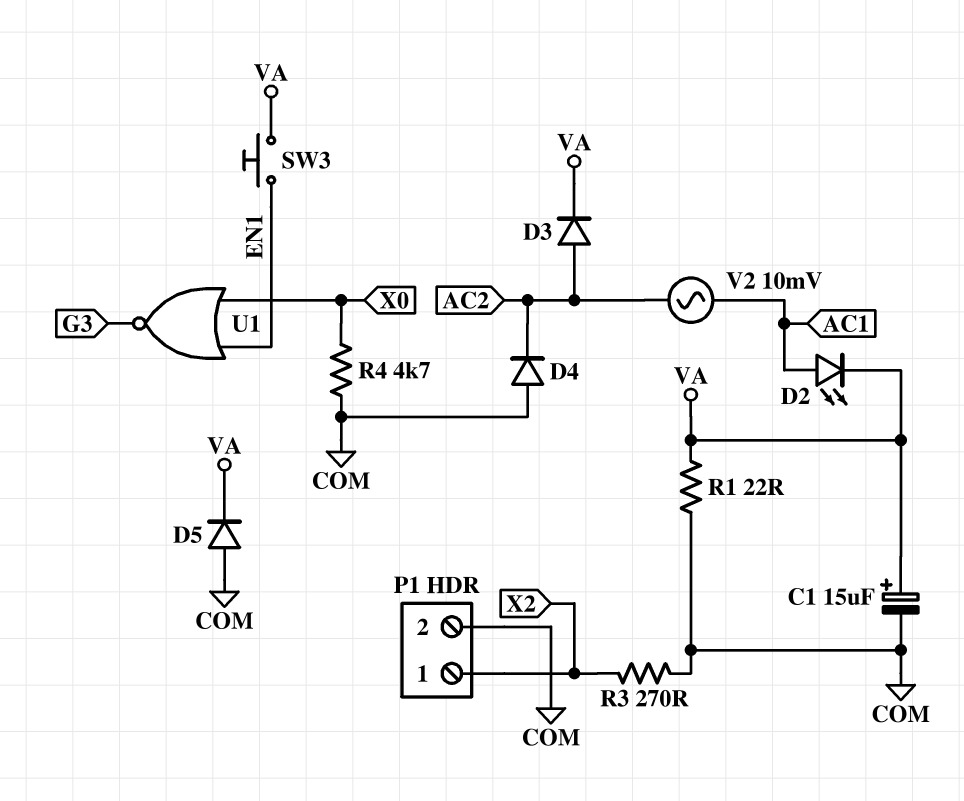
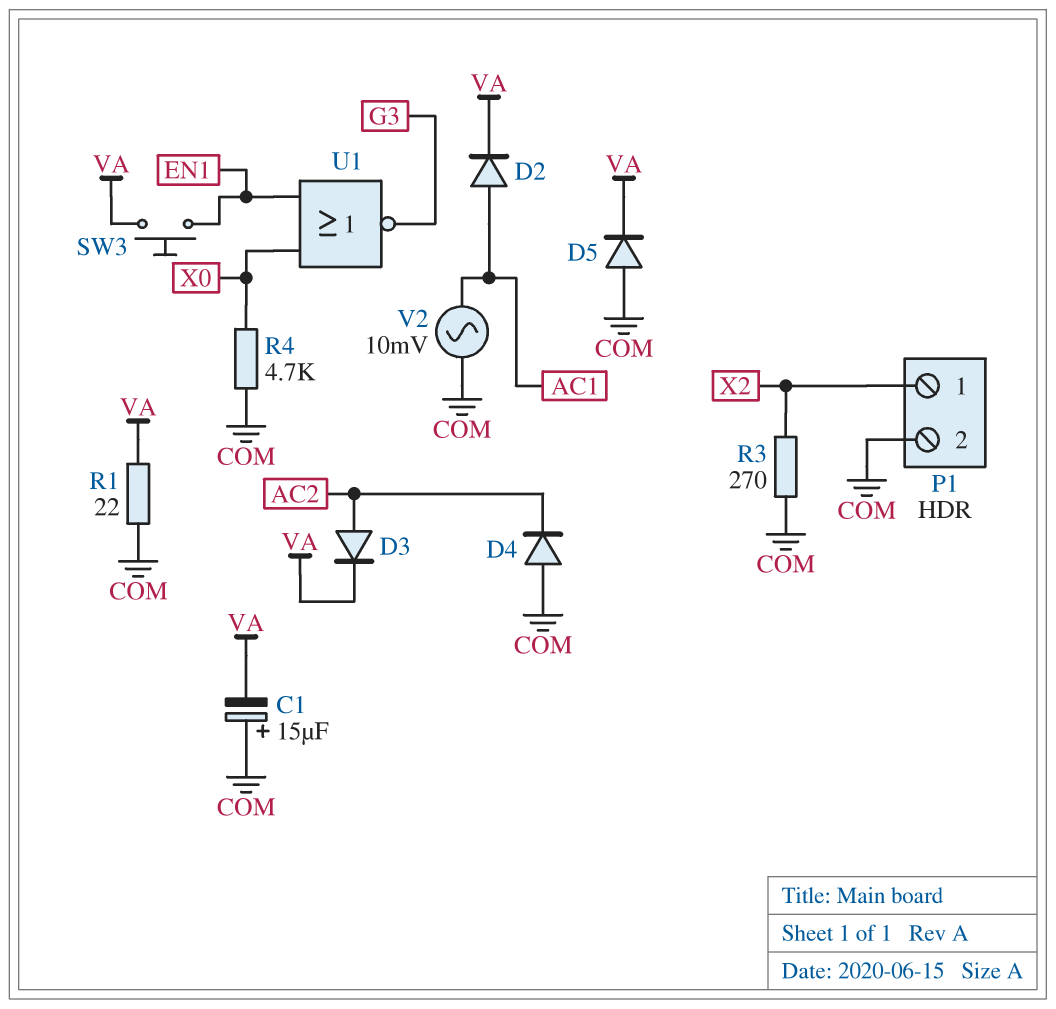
C1: 15uF (plus VA, minus COM) -> 15uF (plus COM, minus VA)
D2: LED (A AC1, K VA) -> diode (A AC1, K VA)
V2: AC 10mV (AC1, AC2) -> AC 10mV (AC1, COM)

